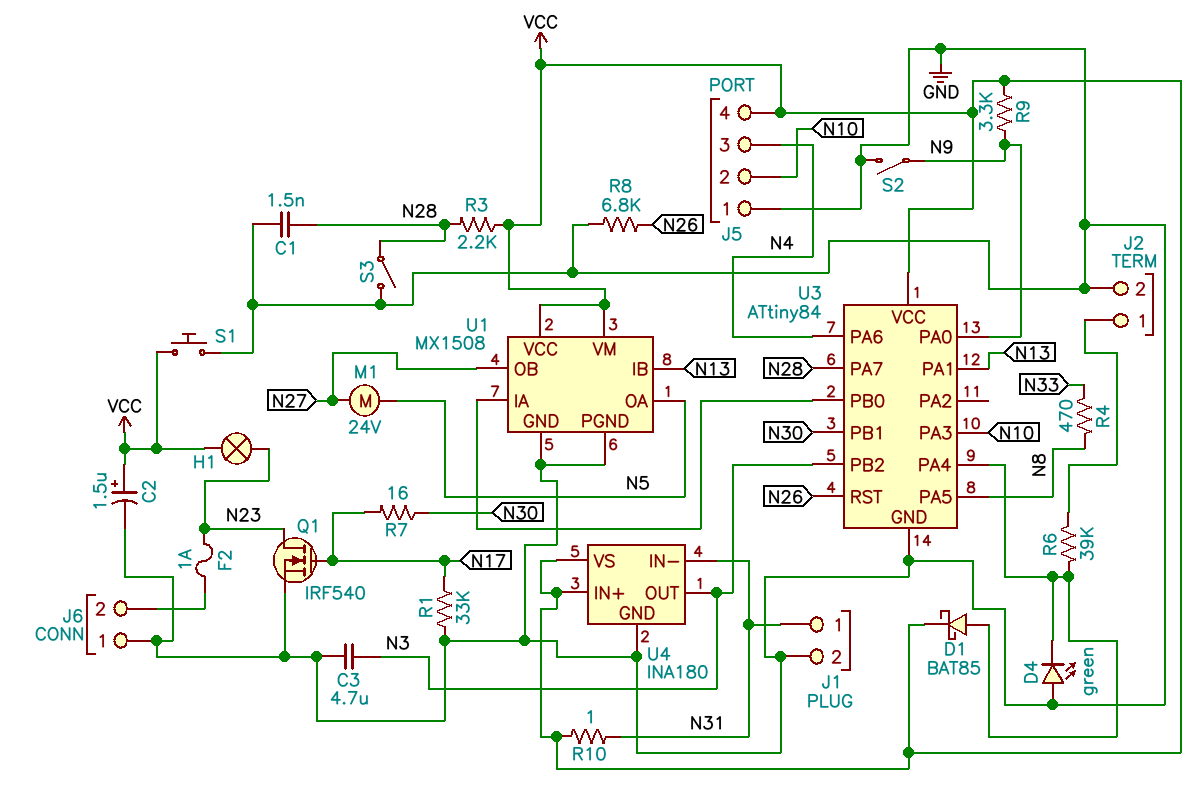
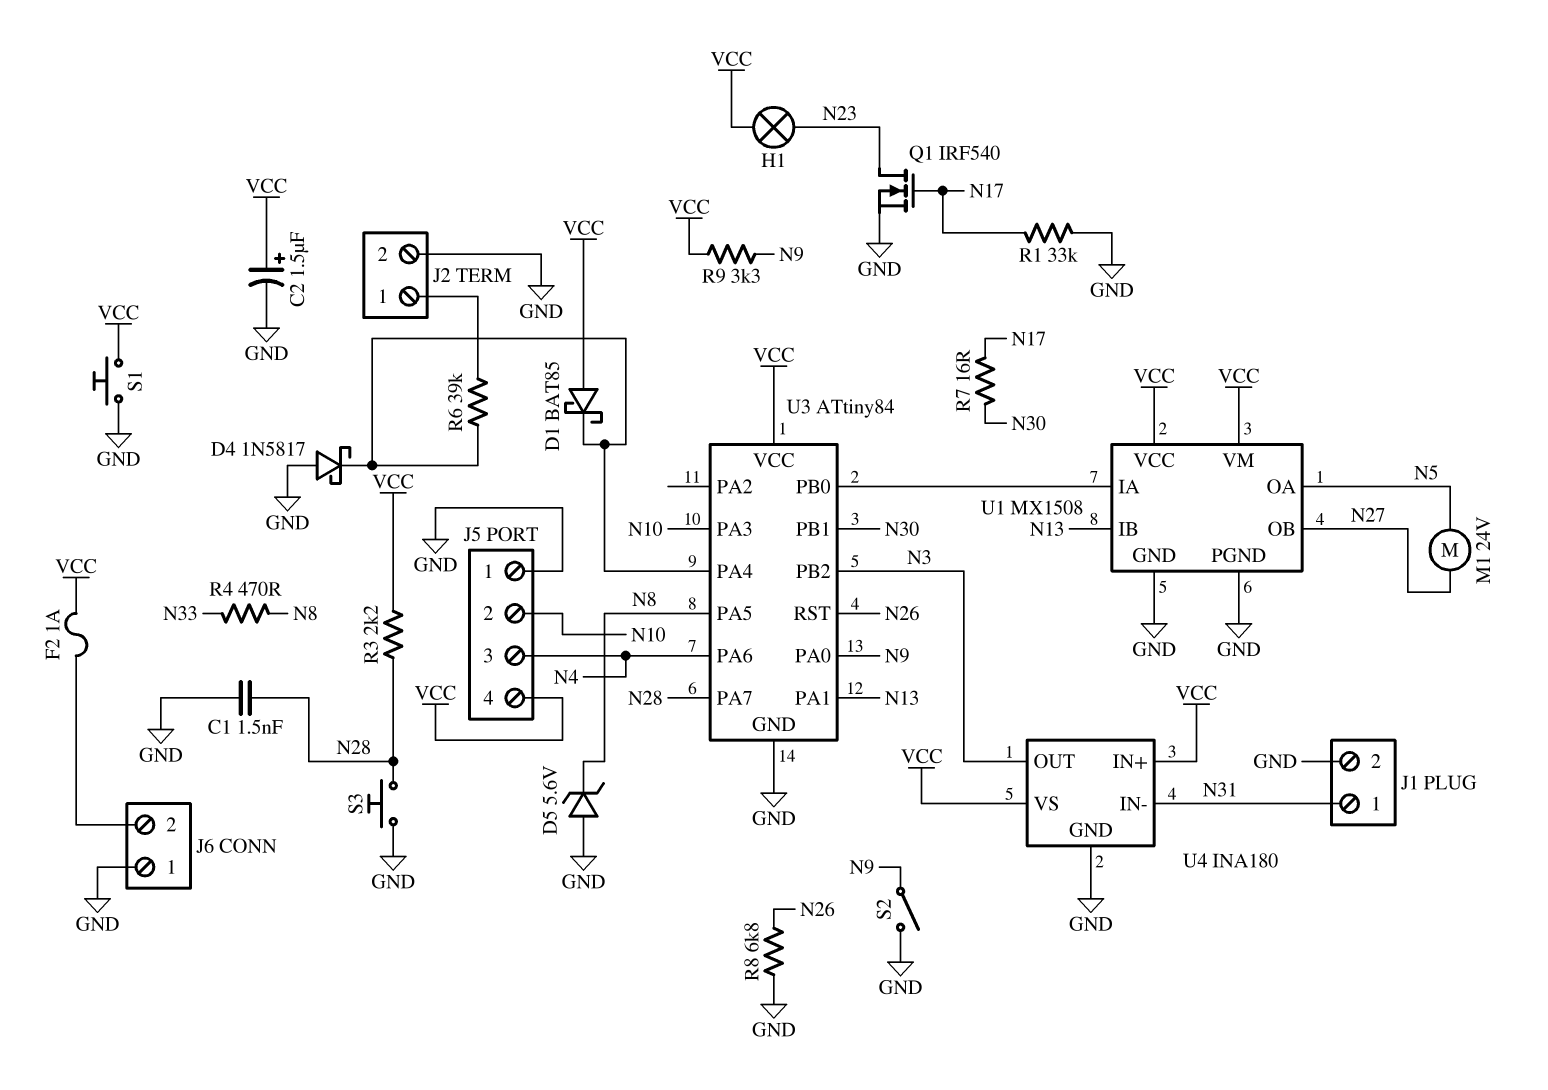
C3: 4.7uF (GND, N3) -> none
D1: schottky BAT85 (A U3/PA4, K VCC) -> schottky BAT85 (A VCC, K U3/PA4)
D4: LED green (A GND, K U3/PA4) -> schottky 1N5817 (A GND, K U3/PA4)
D5: none -> zener 5.6V (A GND, K N8)
F2: 1A (J6/2, N23) -> 1A (J6/2, VCC)
R10: 1 (N31, VCC) -> none
S3: switch (GND, N28) -> button (GND, N28)

